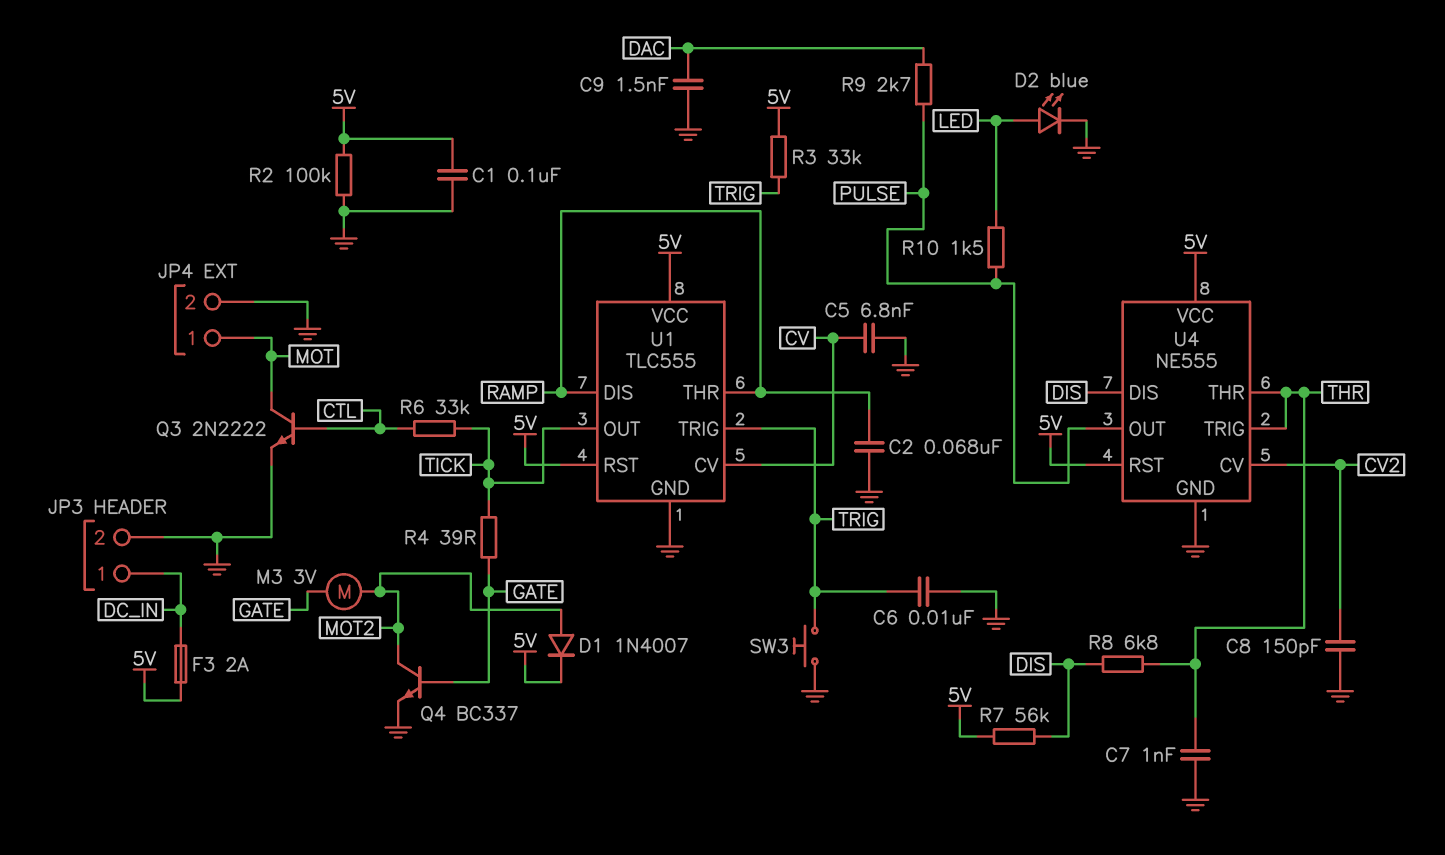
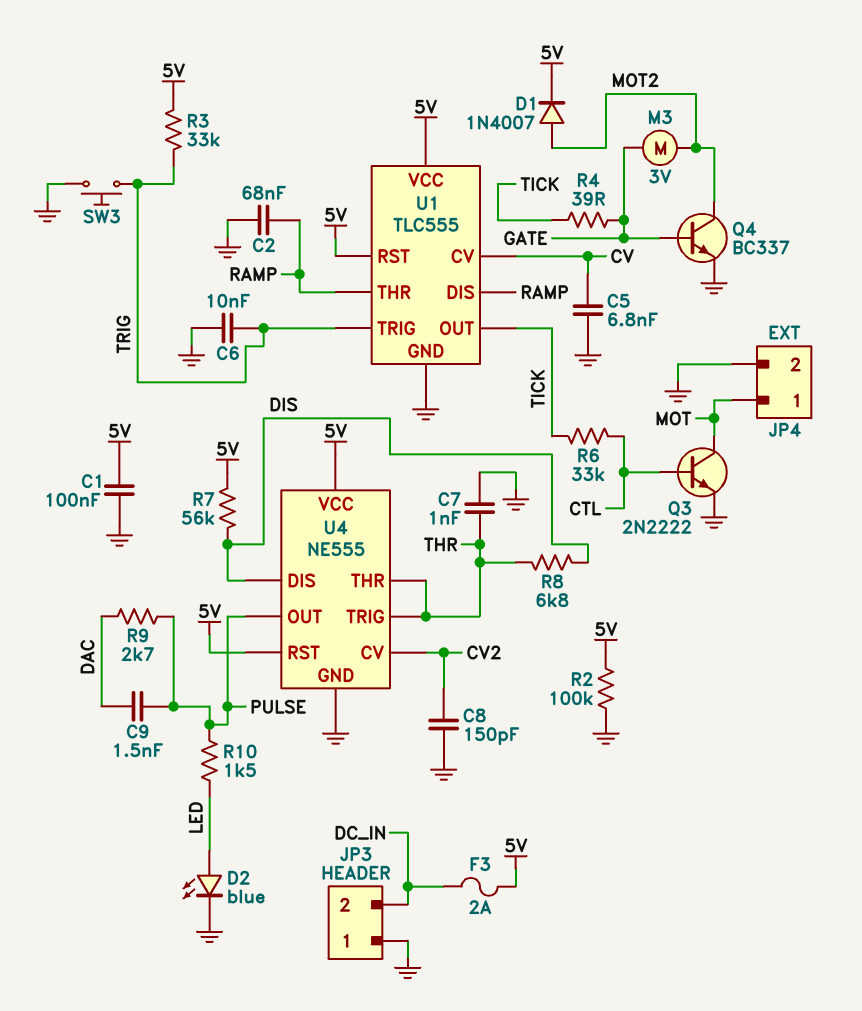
C9: 1.5nF (DAC, GND) -> 1.5nF (DAC, PULSE)
JP3 pin 1: DC_IN -> GND
JP3 pin 2: GND -> DC_IN

